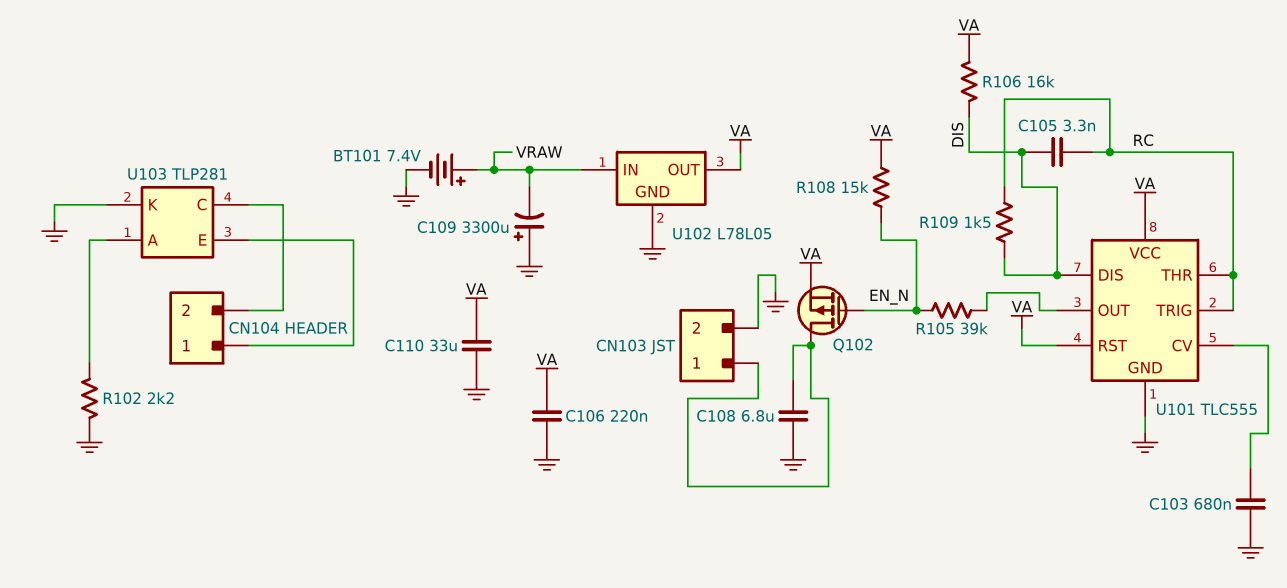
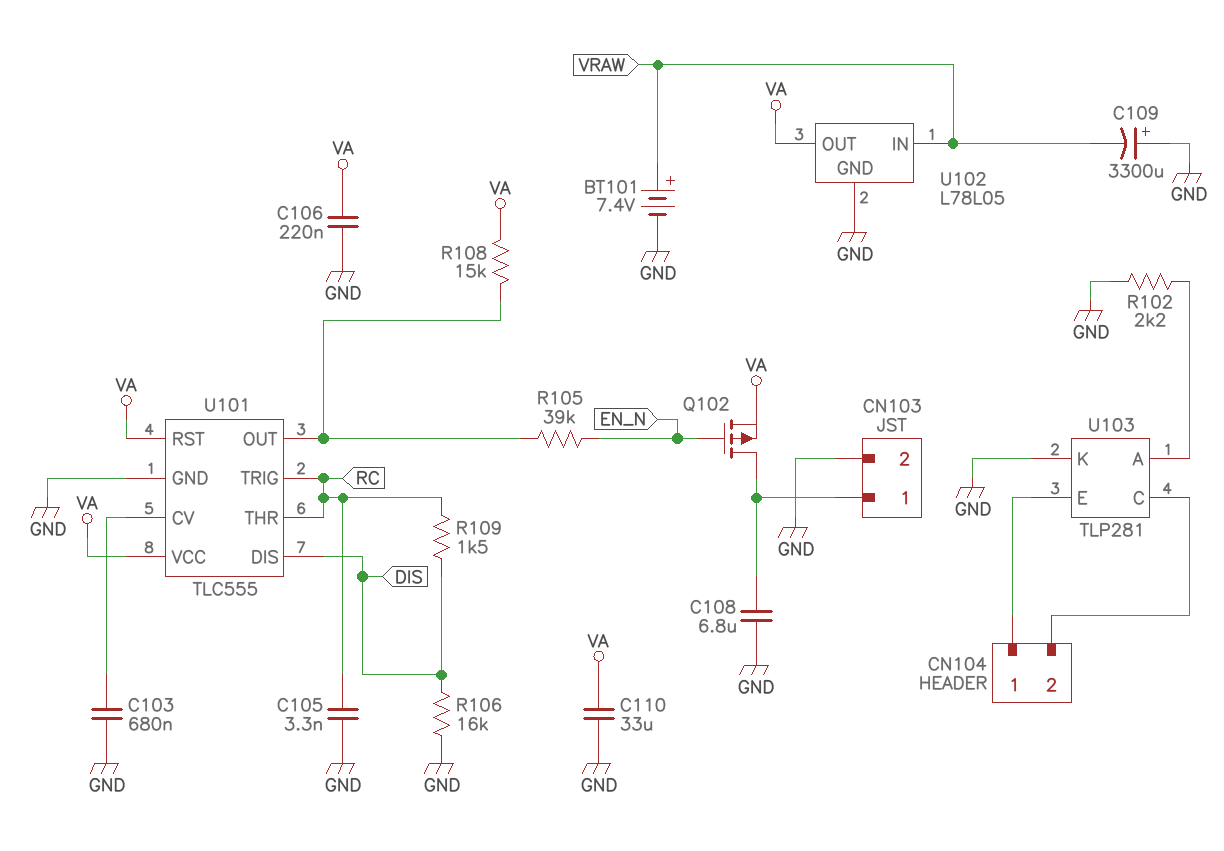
C105: 3.3nF (DIS, RC) -> 3.3nF (GND, RC)
R106: 16k (DIS, VA) -> 16k (DIS, GND)
R108: 15k (EN_N, VA) -> 15k (U101/OUT, VA)

